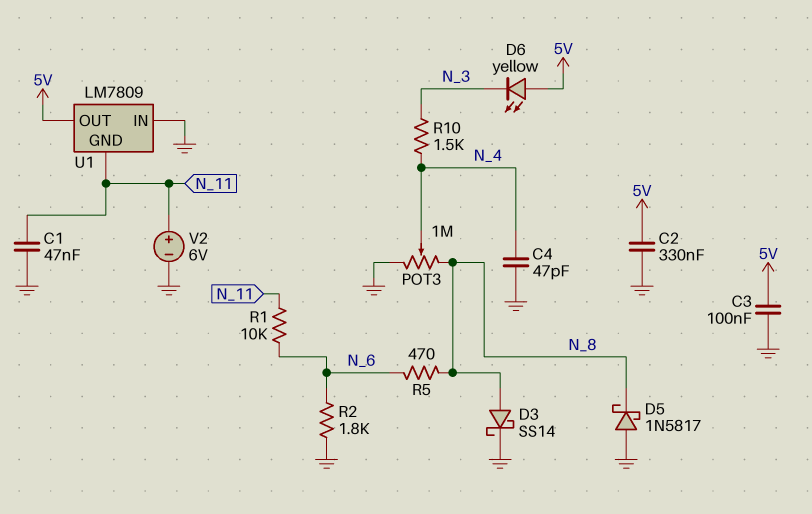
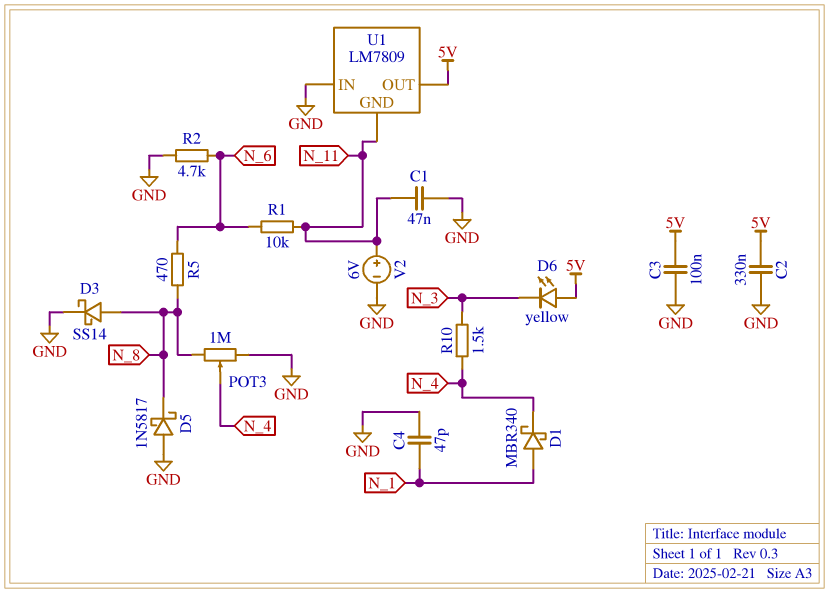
C4: 47pF (GND, N_4) -> 47pF (GND, N_1)
D1: none -> schottky MBR340 (A N_1, K N_4)
R2: 1.8k (GND, N_6) -> 4.7k (GND, N_6)

